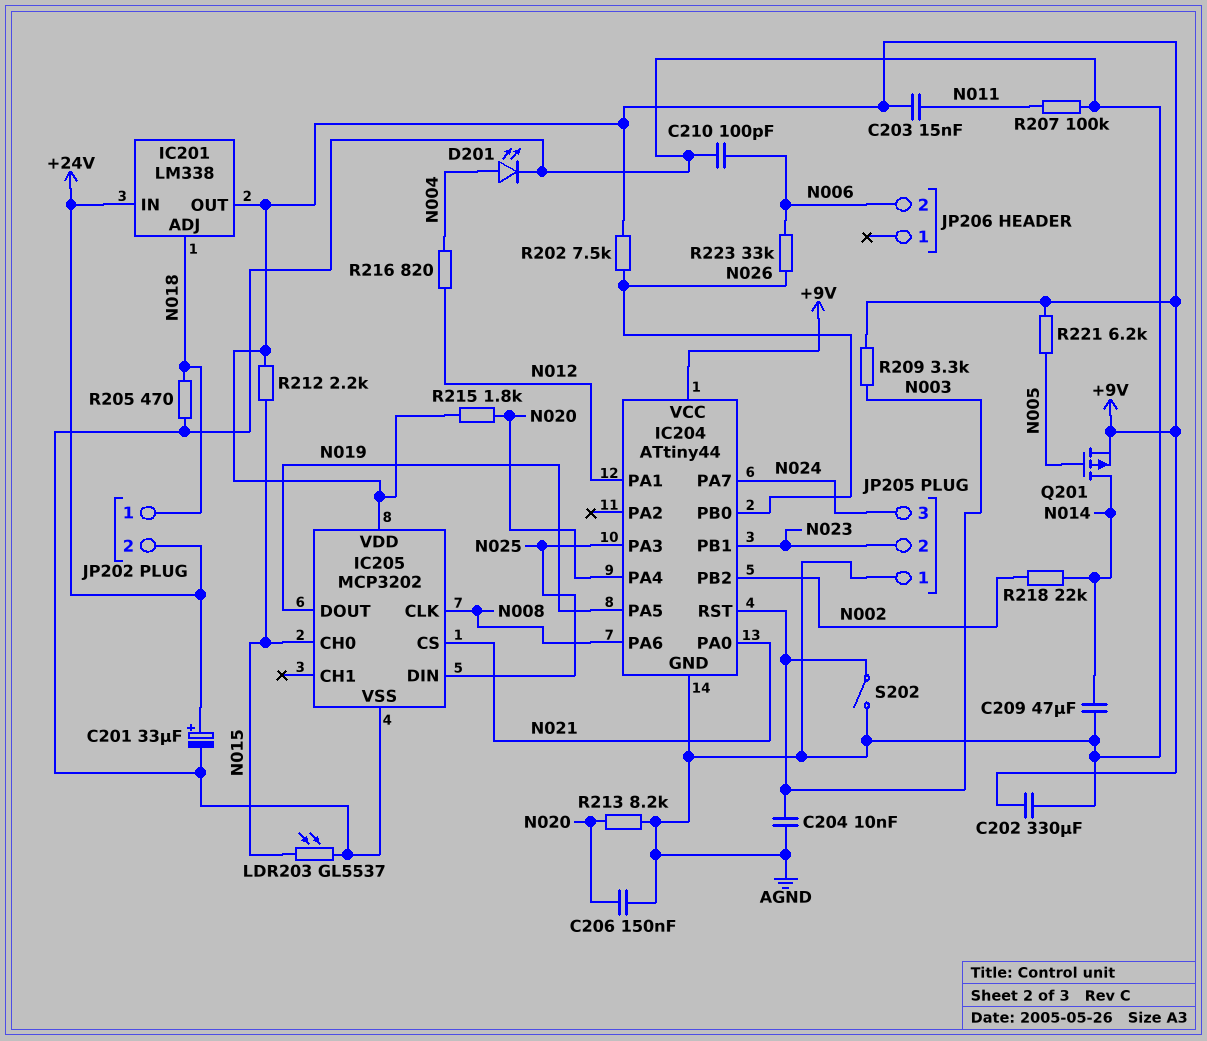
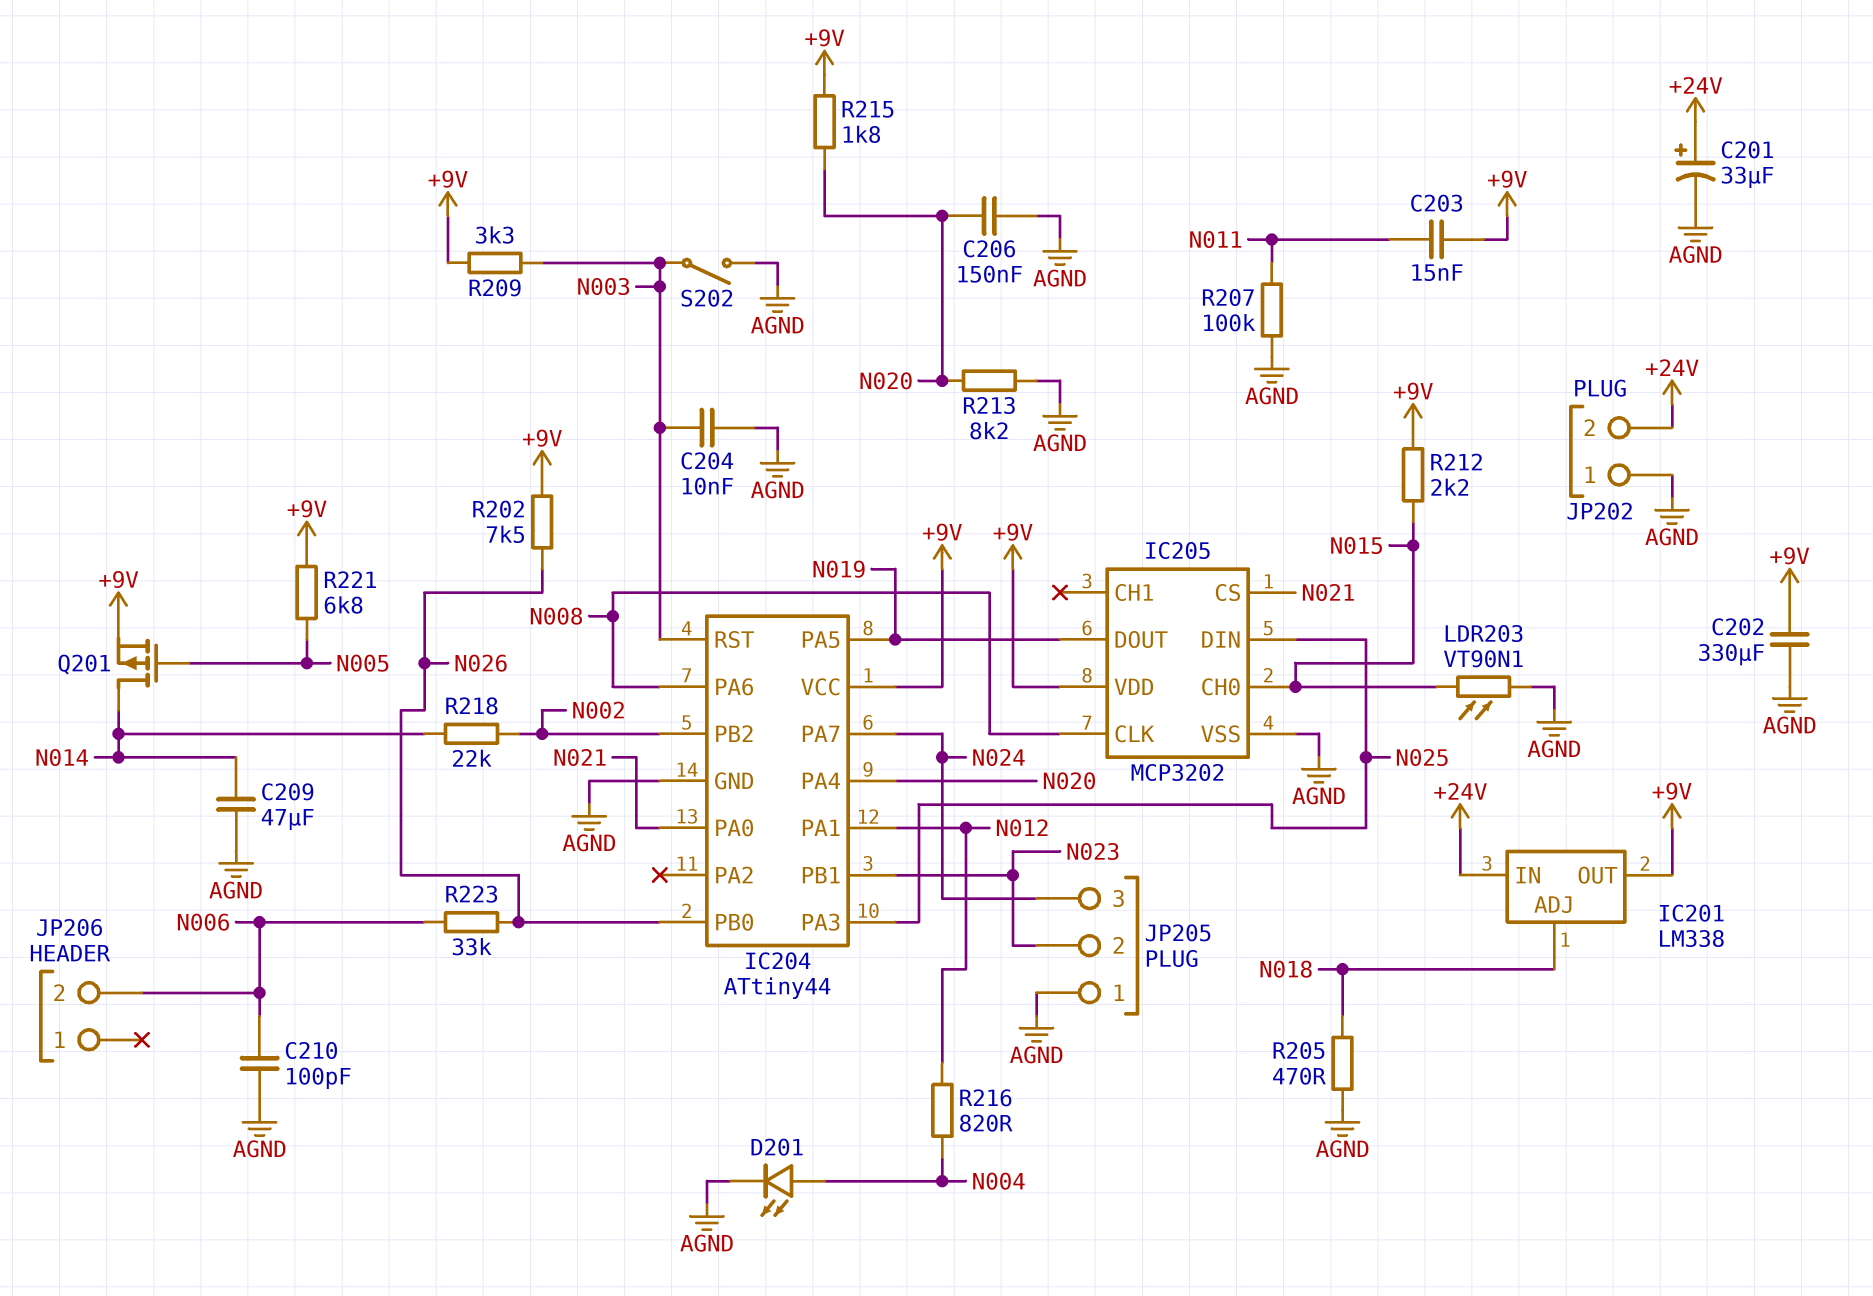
JP202 pin 1: N018 -> AGND
LDR203: GL5537 (AGND, N015) -> VT90N1 (AGND, N015)
R221: 6.2k (+9V, N005) -> 6.8k (+9V, N005)

